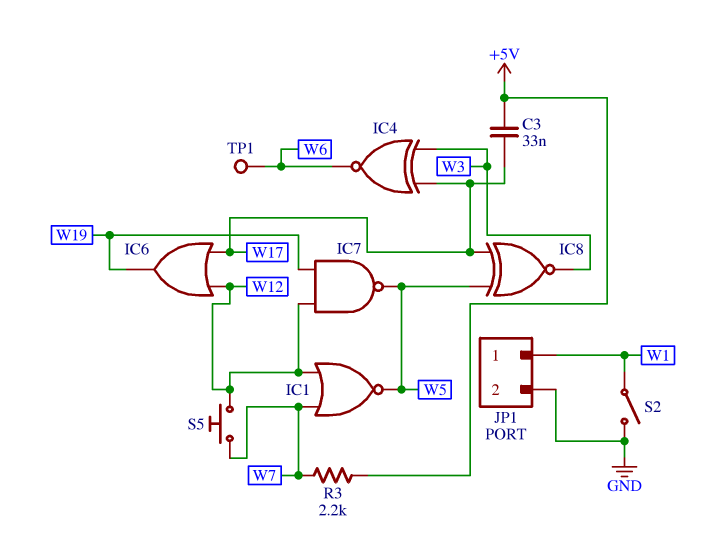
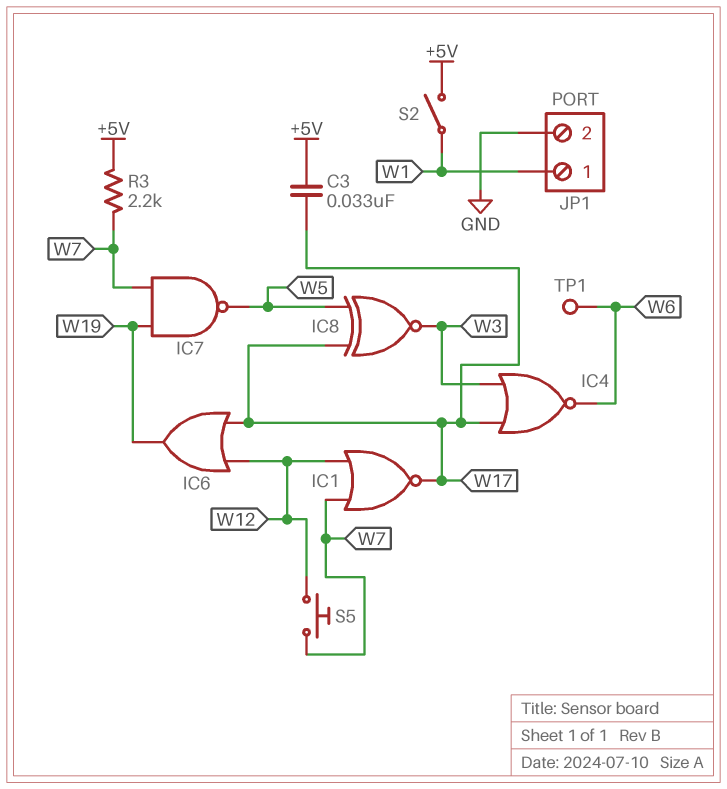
IC1: NOR (in W7, in W12, out W5) -> NOR (in W7, in W12, out W17)
IC4: XNOR (in W3, in W17, out W6) -> NOR (in W3, in W17, out W6)
IC7: NAND (in W12, in W19, out W5) -> NAND (in W7, in W19, out W5)
S2: switch (GND, W1) -> switch (+5V, W1)

